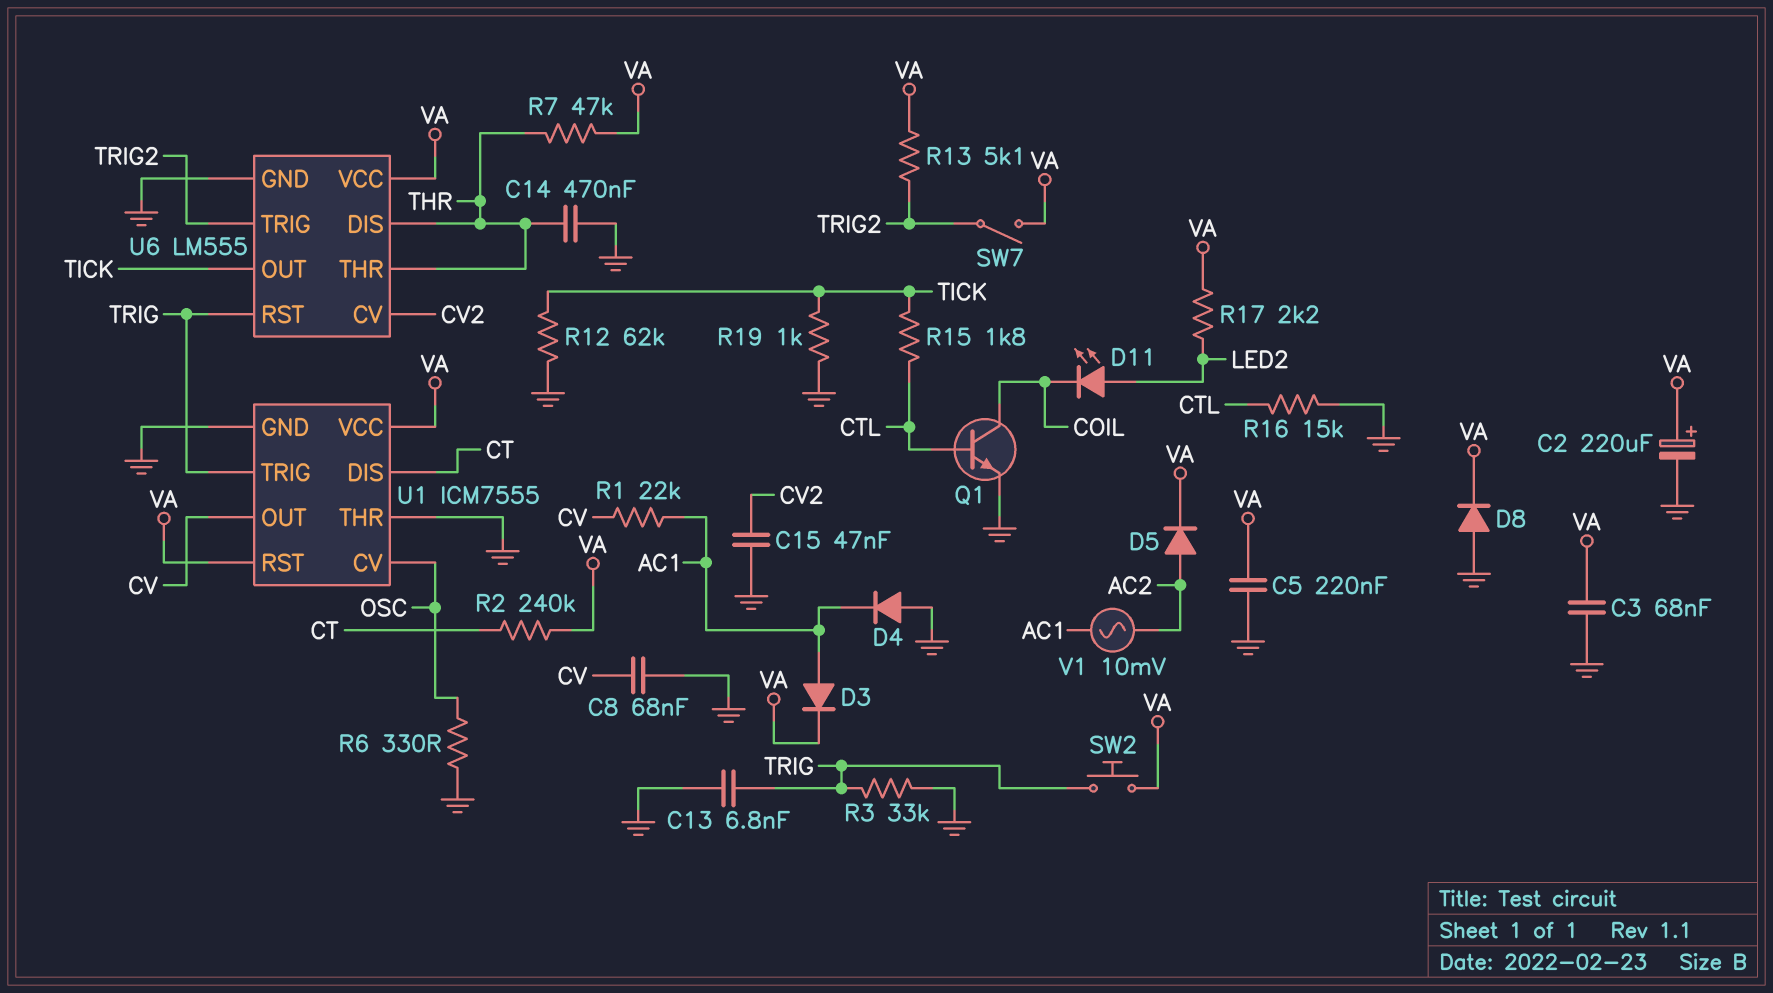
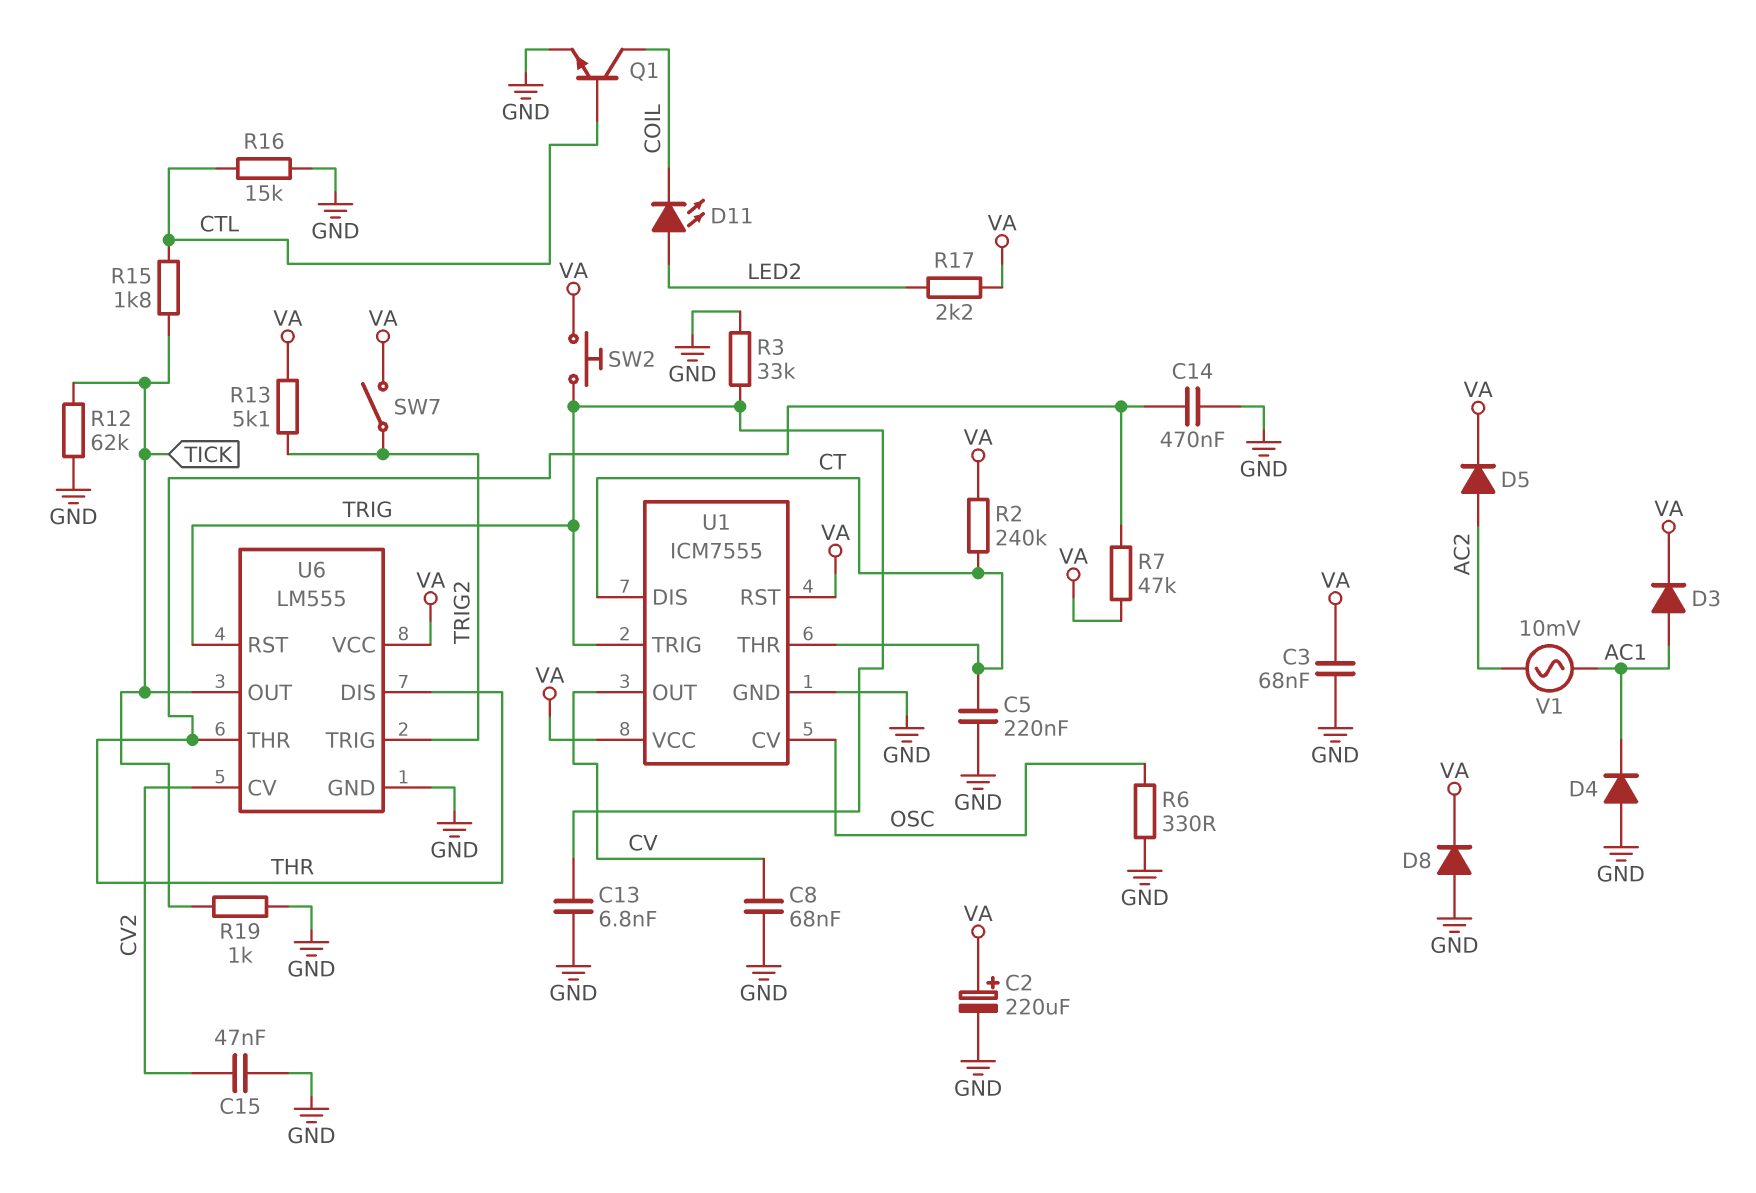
C5: 220nF (GND, VA) -> 220nF (CT, GND)
R1: 22k (AC1, CV) -> none
U1 pin THR: GND -> CT

